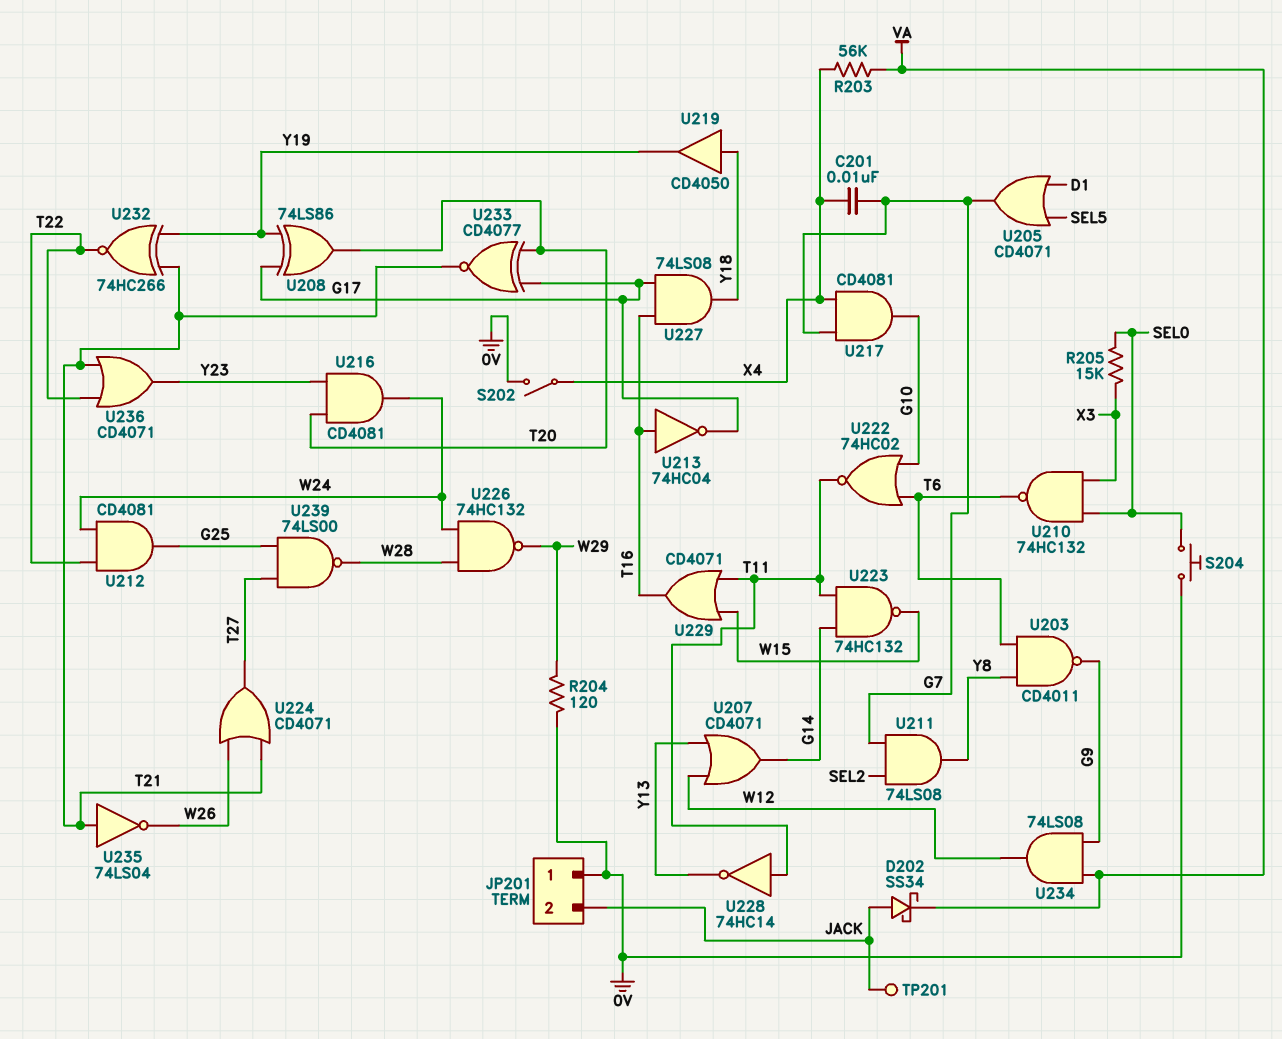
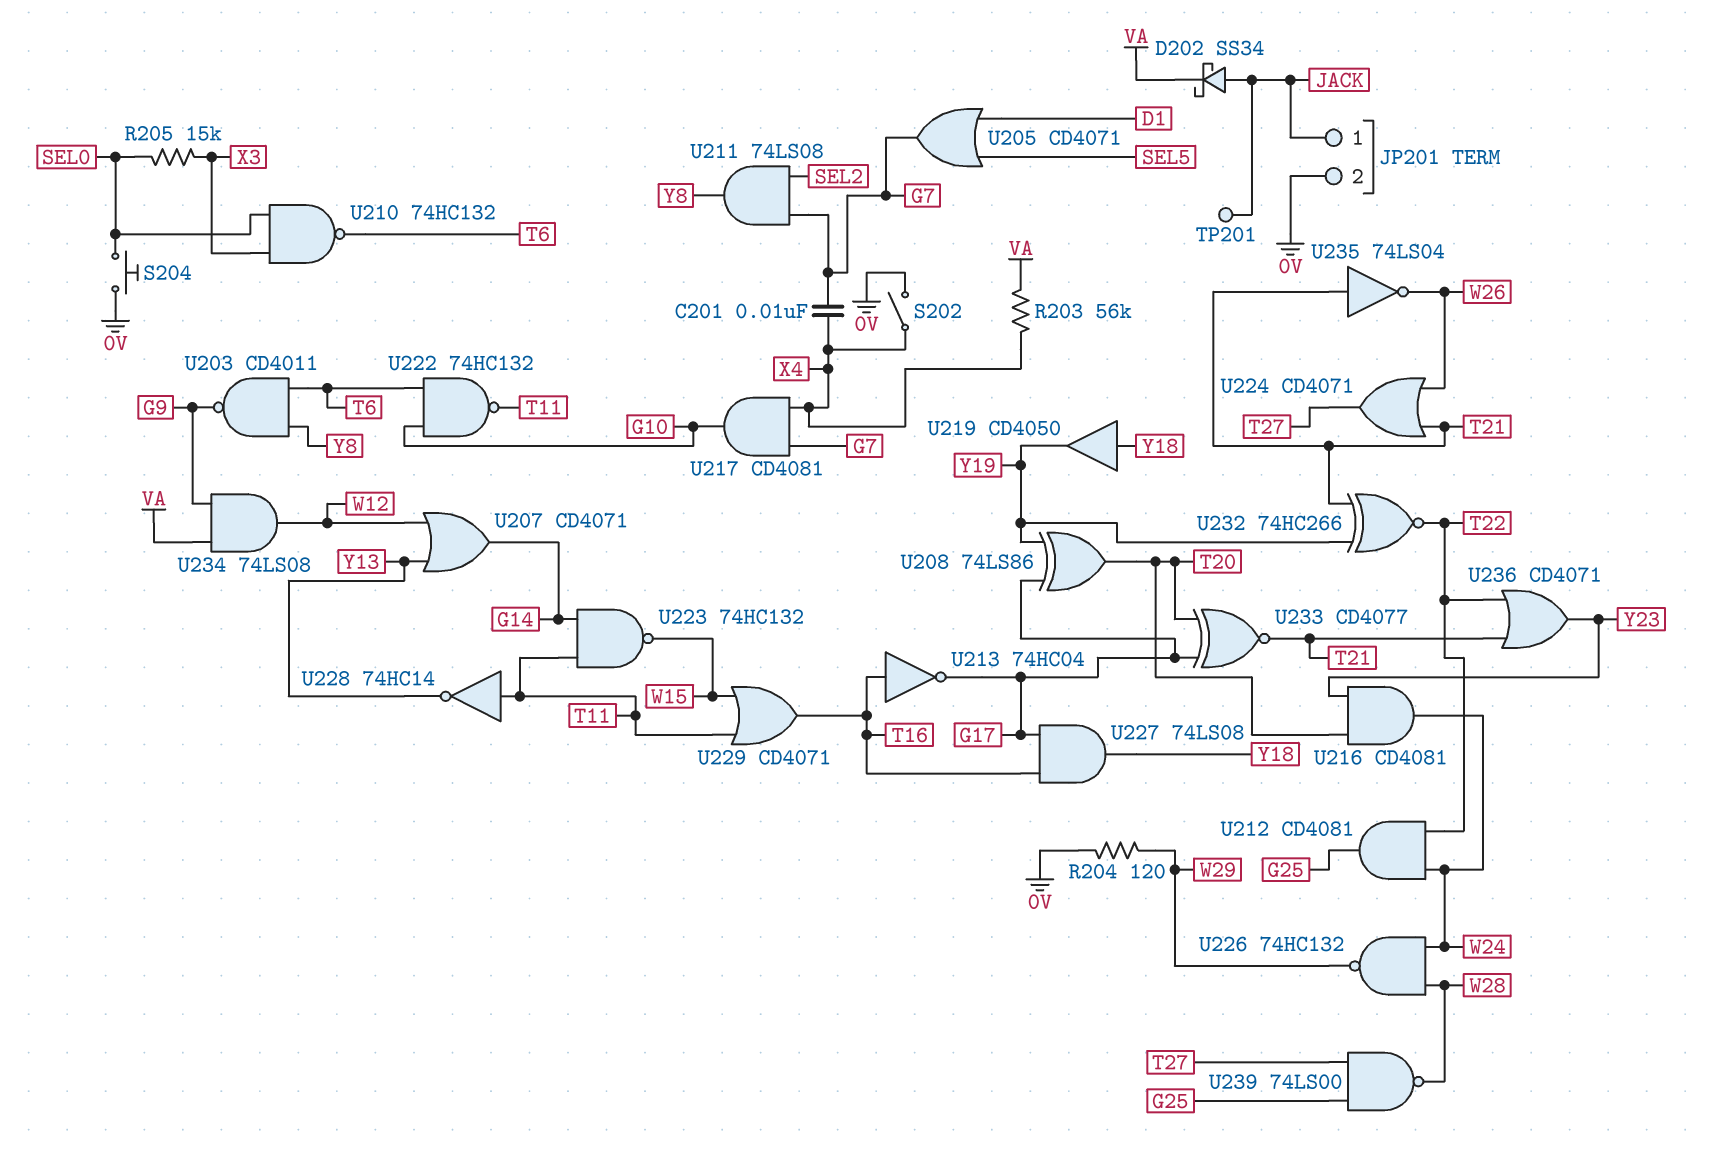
JP201 pin 1: 0V -> JACK
JP201 pin 2: JACK -> 0V
U222: NOR 74HC02 (in G10, in T6, out T11) -> NAND 74HC132 (in G10, in T6, out T11)

